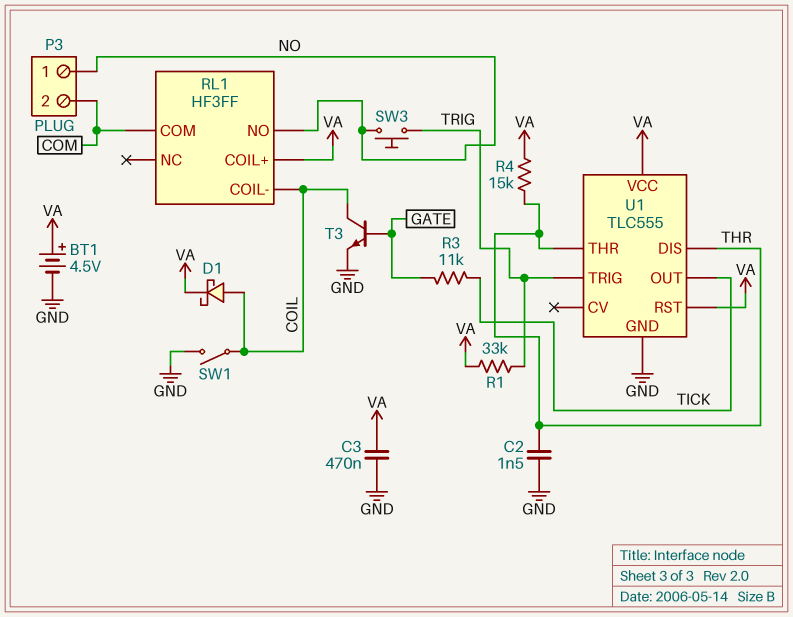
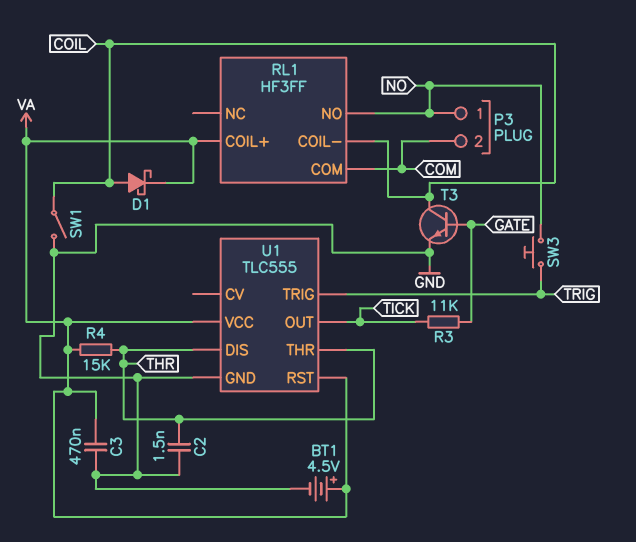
R1: 33k (TRIG, VA) -> none

